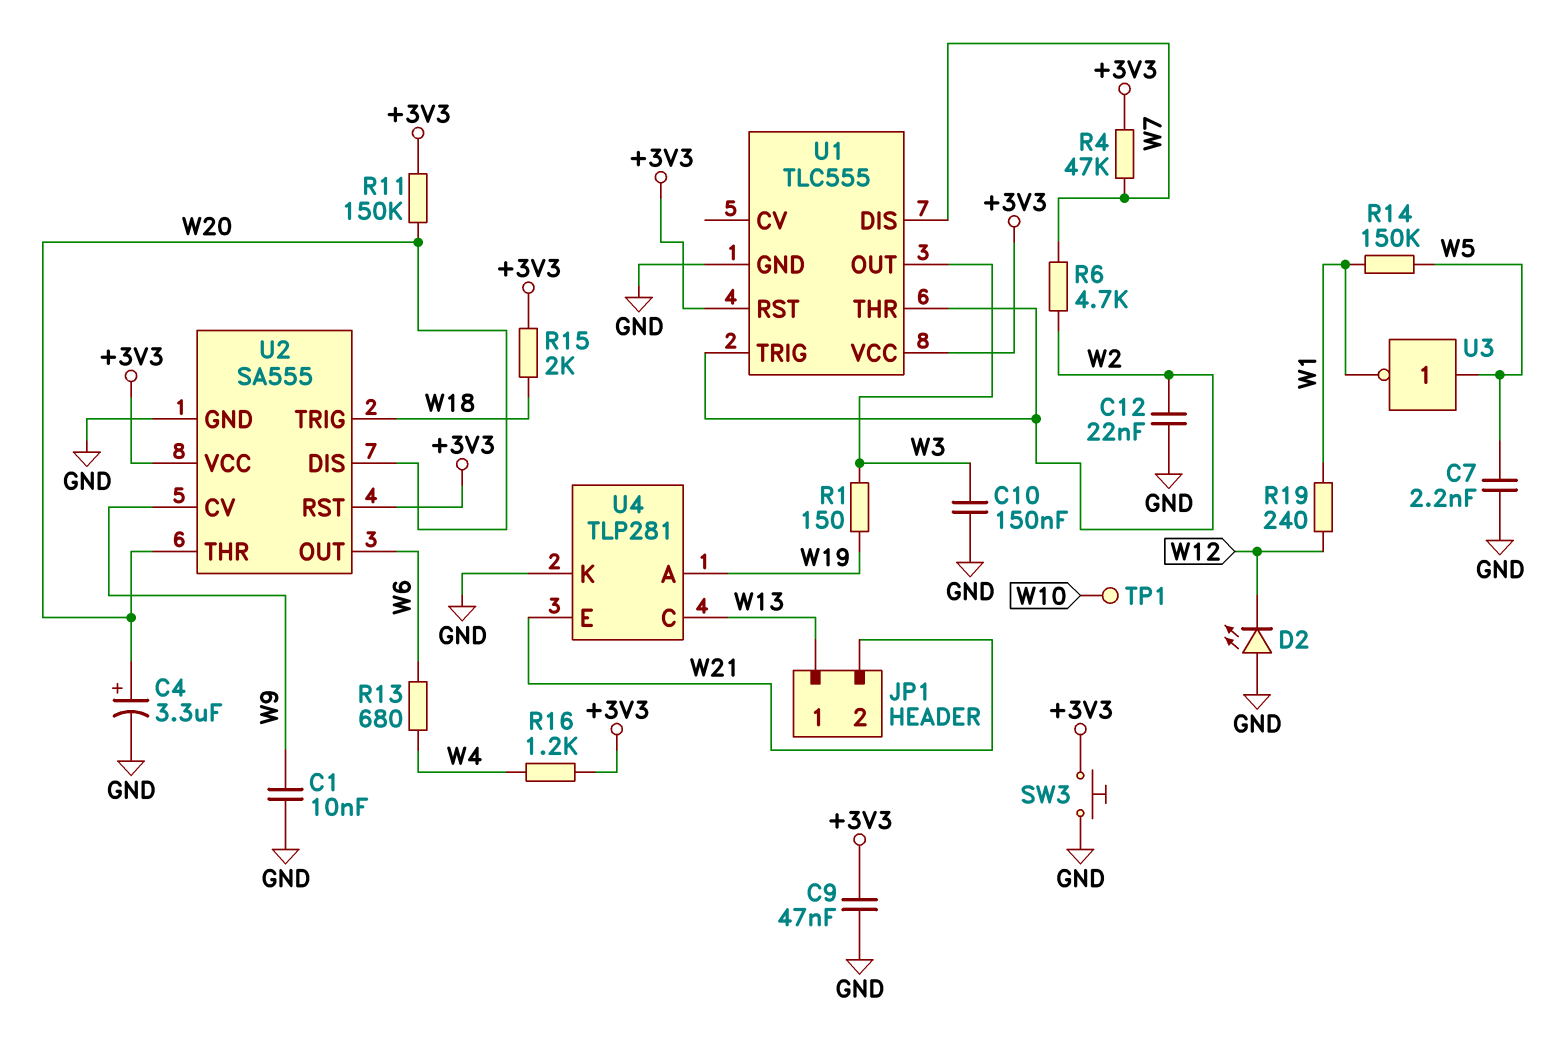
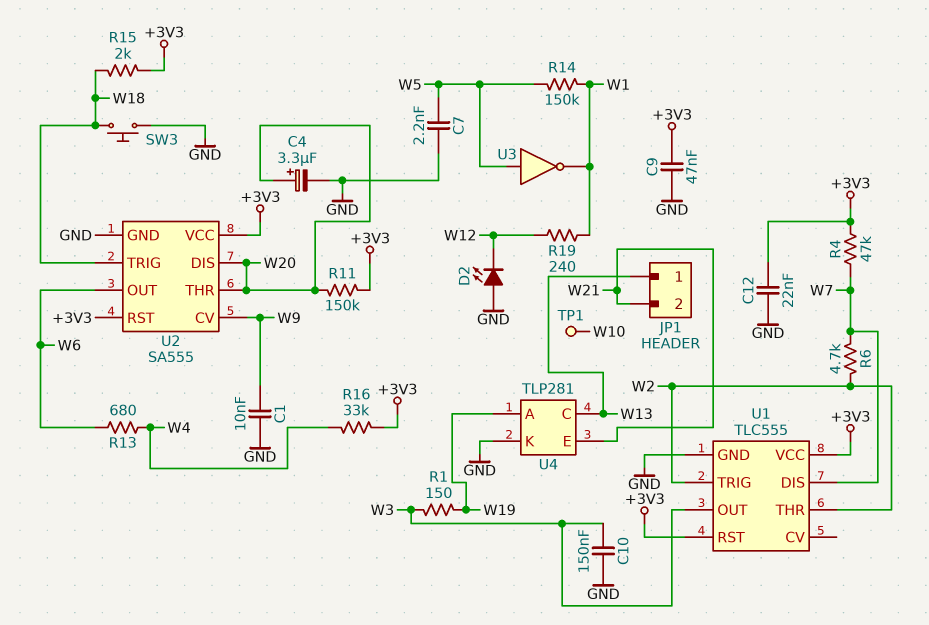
C12: 22nF (GND, W2) -> 22nF (+3V3, GND)
R16: 1.2k (+3V3, W4) -> 33k (+3V3, W4)
SW3: button (+3V3, GND) -> button (GND, W18)

